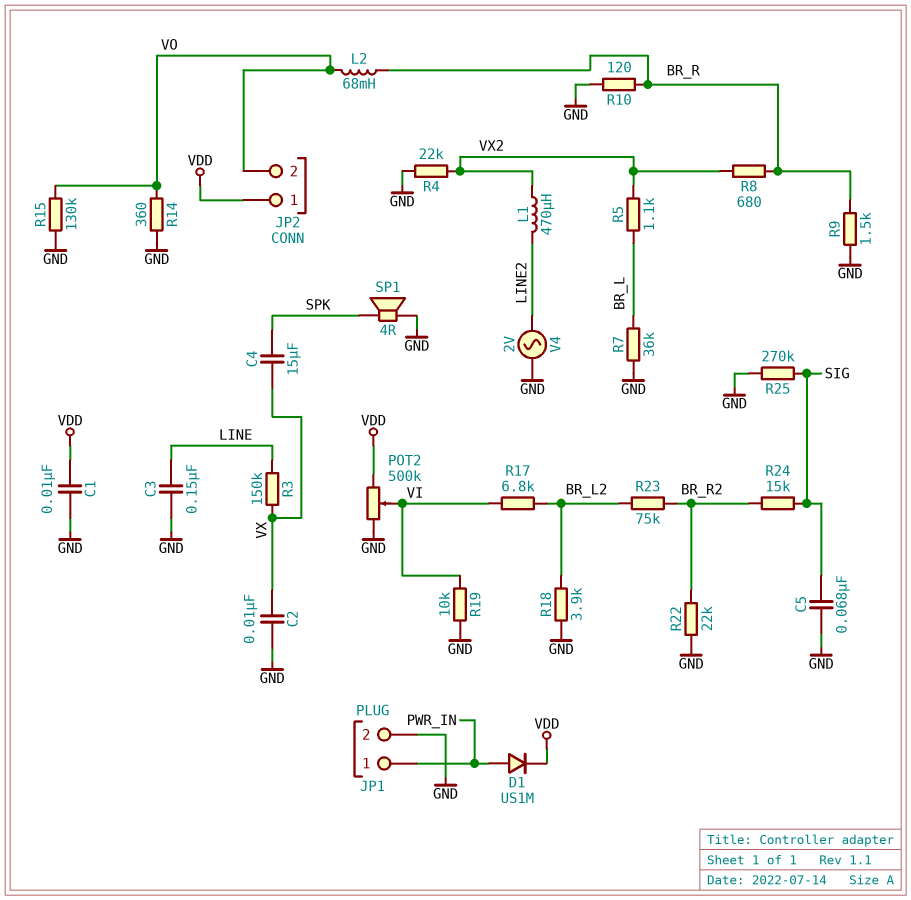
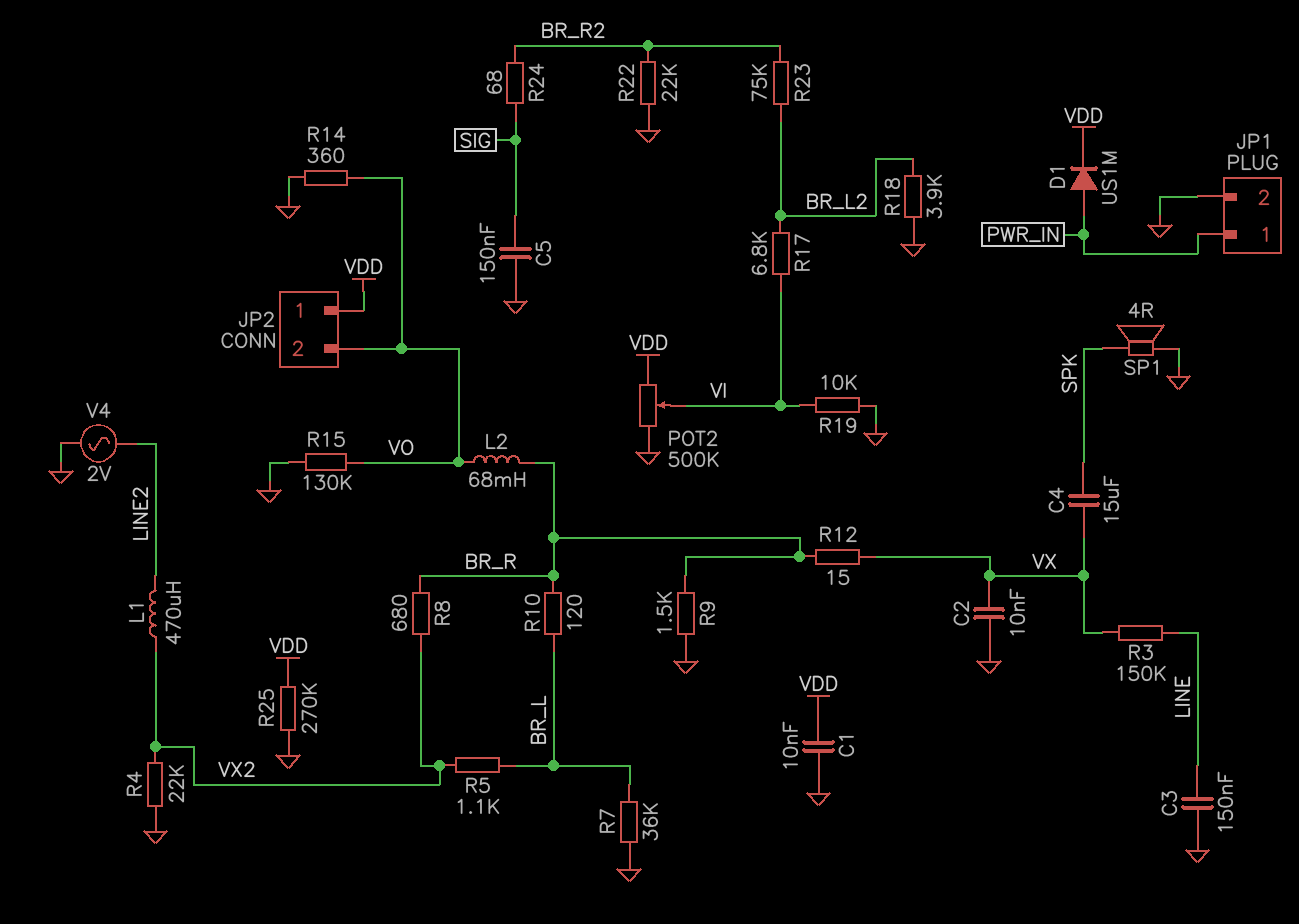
C5: 68nF (GND, SIG) -> 150nF (GND, SIG)
R10: 120 (BR_R, GND) -> 120 (BR_L, BR_R)
R12: none -> 15 (BR_R, VX)
R24: 15k (BR_R2, SIG) -> 68 (BR_R2, SIG)
R25: 270k (GND, SIG) -> 270k (GND, VDD)

